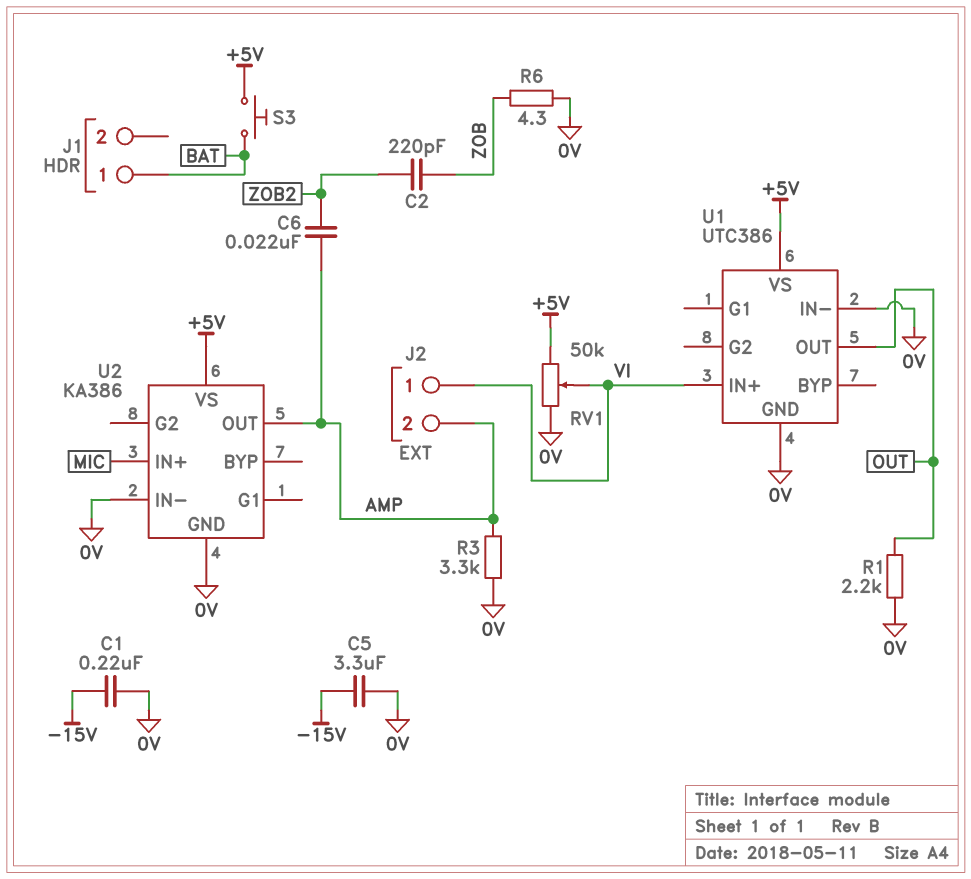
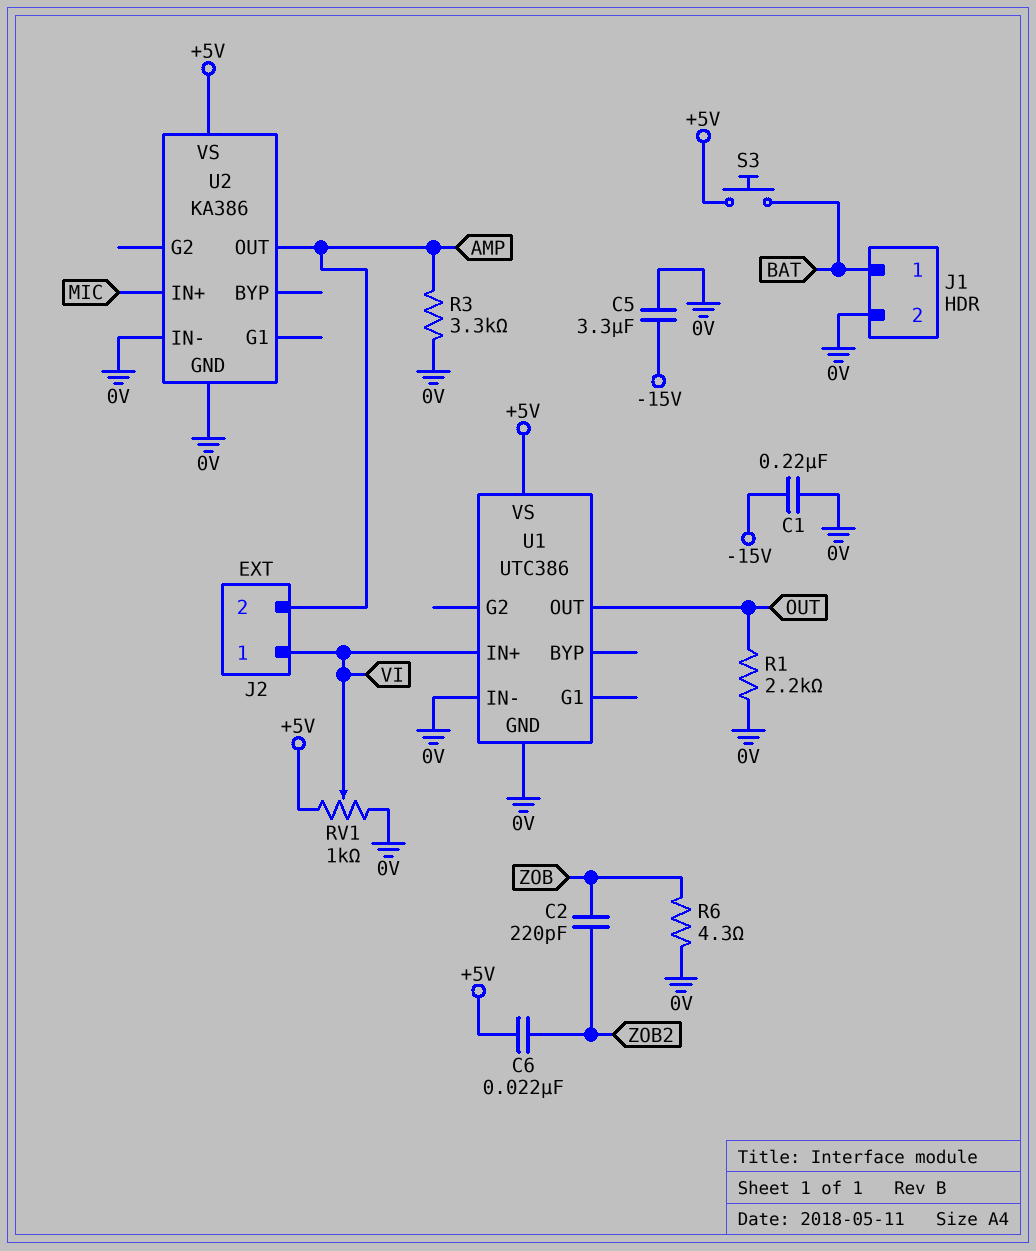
C6: 22nF (AMP, ZOB2) -> 22nF (+5V, ZOB2)
J1 pin 2: none -> 0V
RV1: 50k (+5V, 0V, wiper VI) -> 1k (+5V, 0V, wiper VI)

